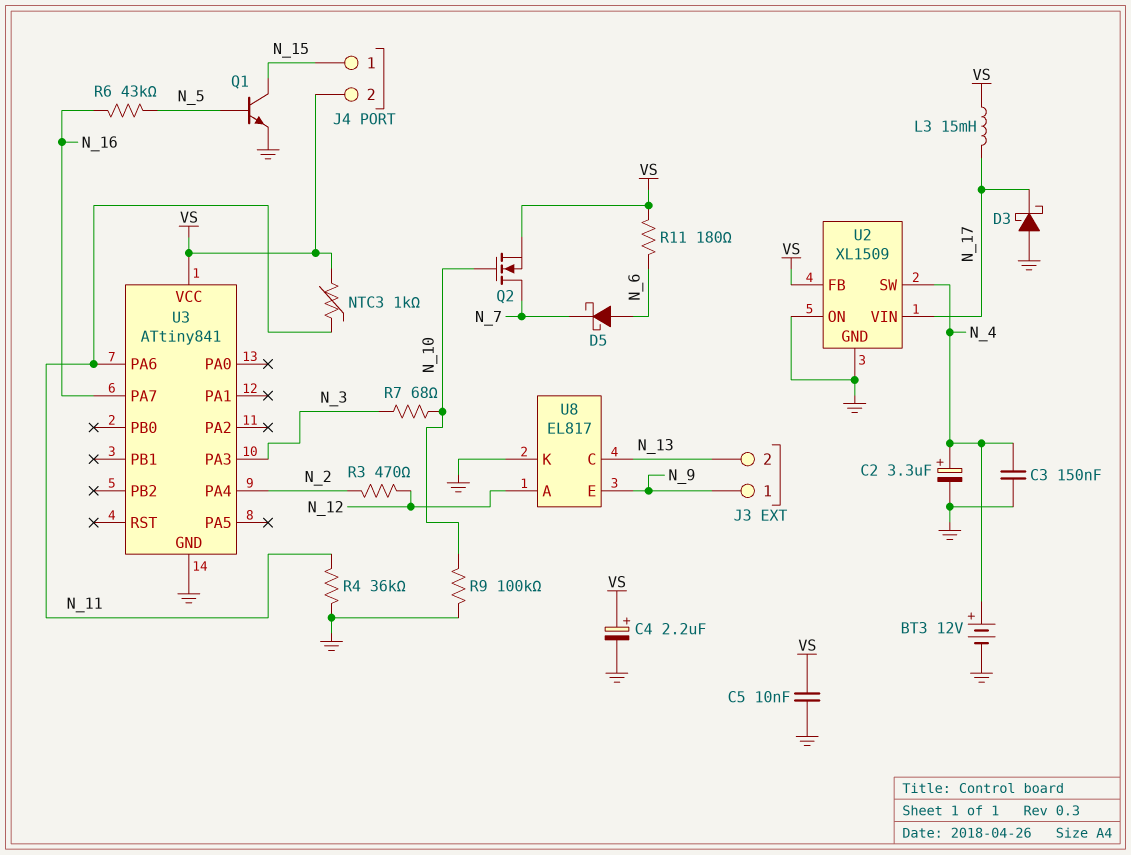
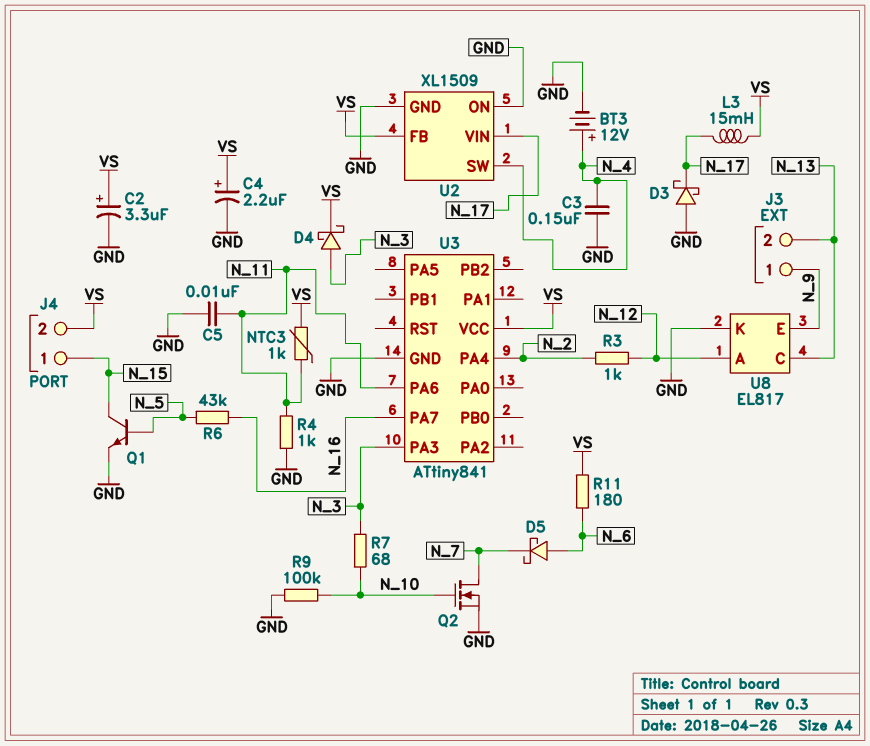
C2: 3.3uF (plus N_4, minus GND) -> 3.3uF (plus VS, minus GND)
C5: 10nF (GND, VS) -> 10nF (GND, N_11)
D4: none -> schottky (A N_3, K VS)
Q2: NMOS (G N_10, D N_7, S VS) -> NMOS (G N_10, D N_7, S GND)
R3: 470 (N_2, N_12) -> 1k (N_2, N_12)
R4: 36k (GND, N_11) -> 1k (GND, N_11)

